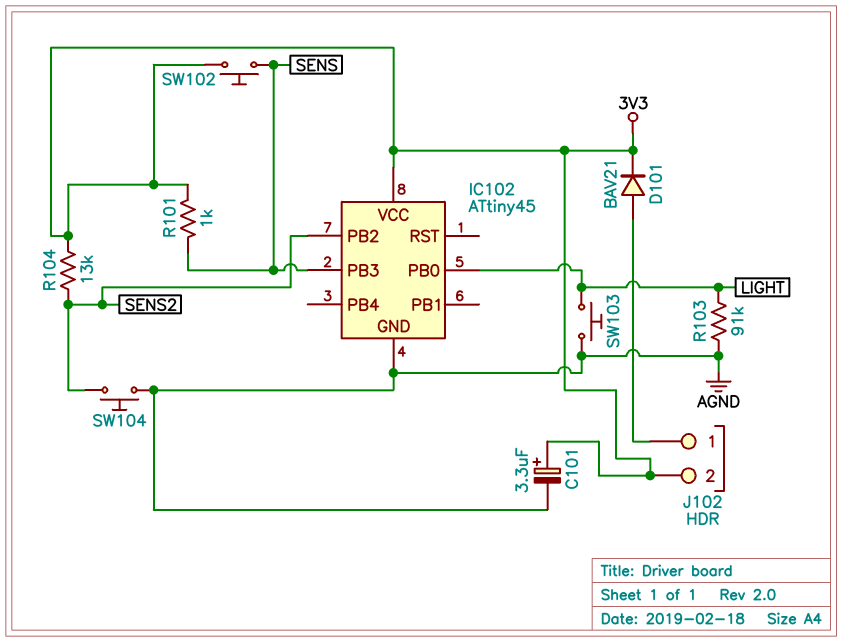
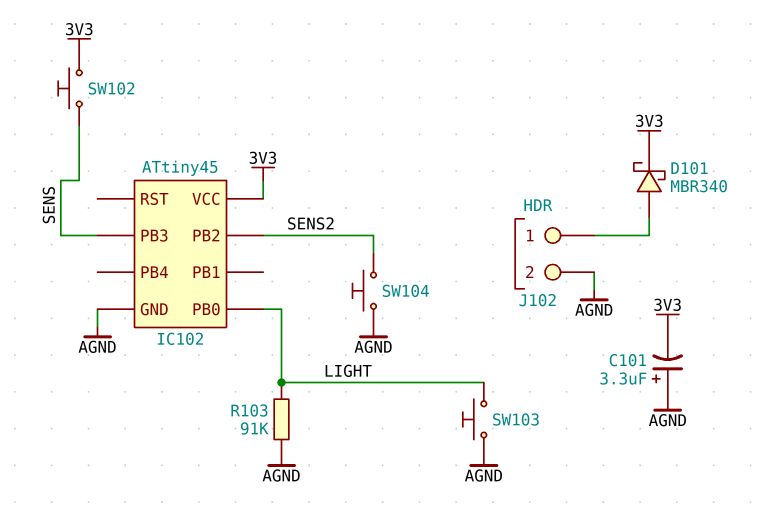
C101: 3.3uF (plus 3V3, minus AGND) -> 3.3uF (plus AGND, minus 3V3)
D101: diode BAV21 (A J102/1, K 3V3) -> schottky MBR340 (A J102/1, K 3V3)
J102 pin 2: 3V3 -> AGND
R101: 1k (3V3, SENS) -> none
R104: 13k (3V3, SENS2) -> none

